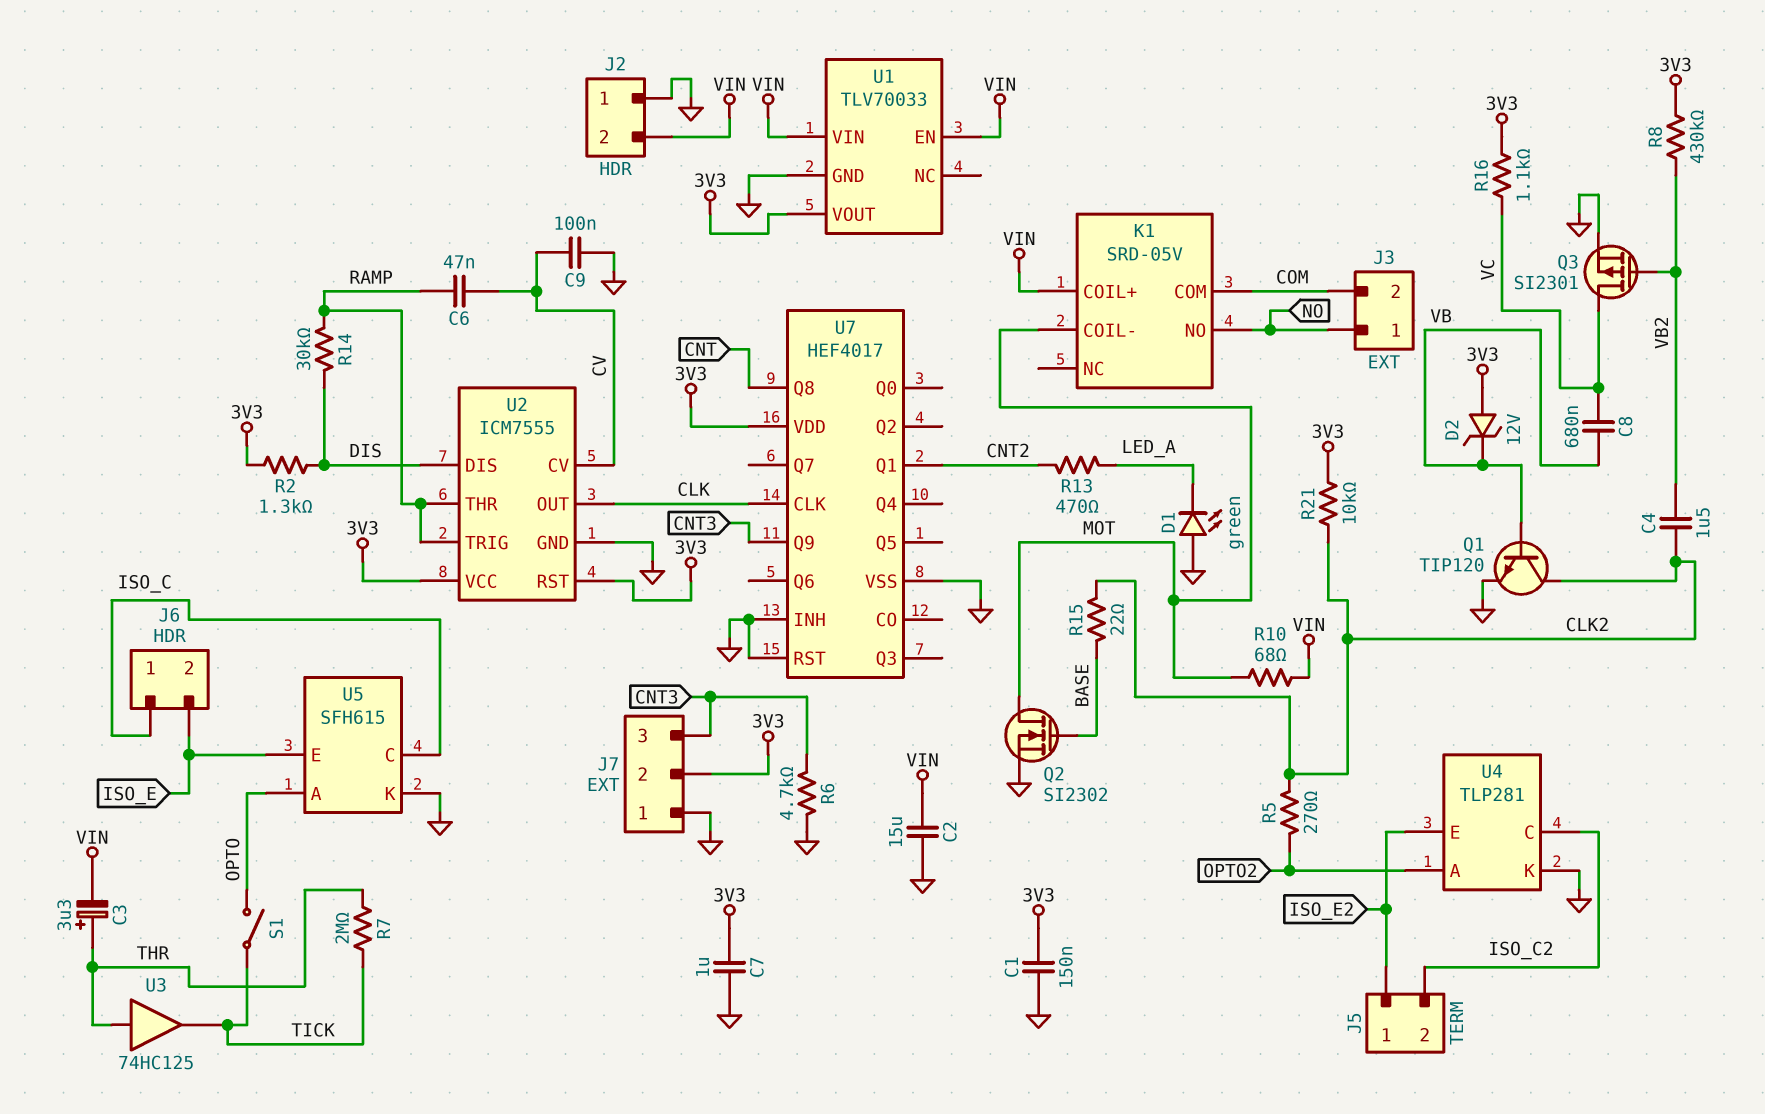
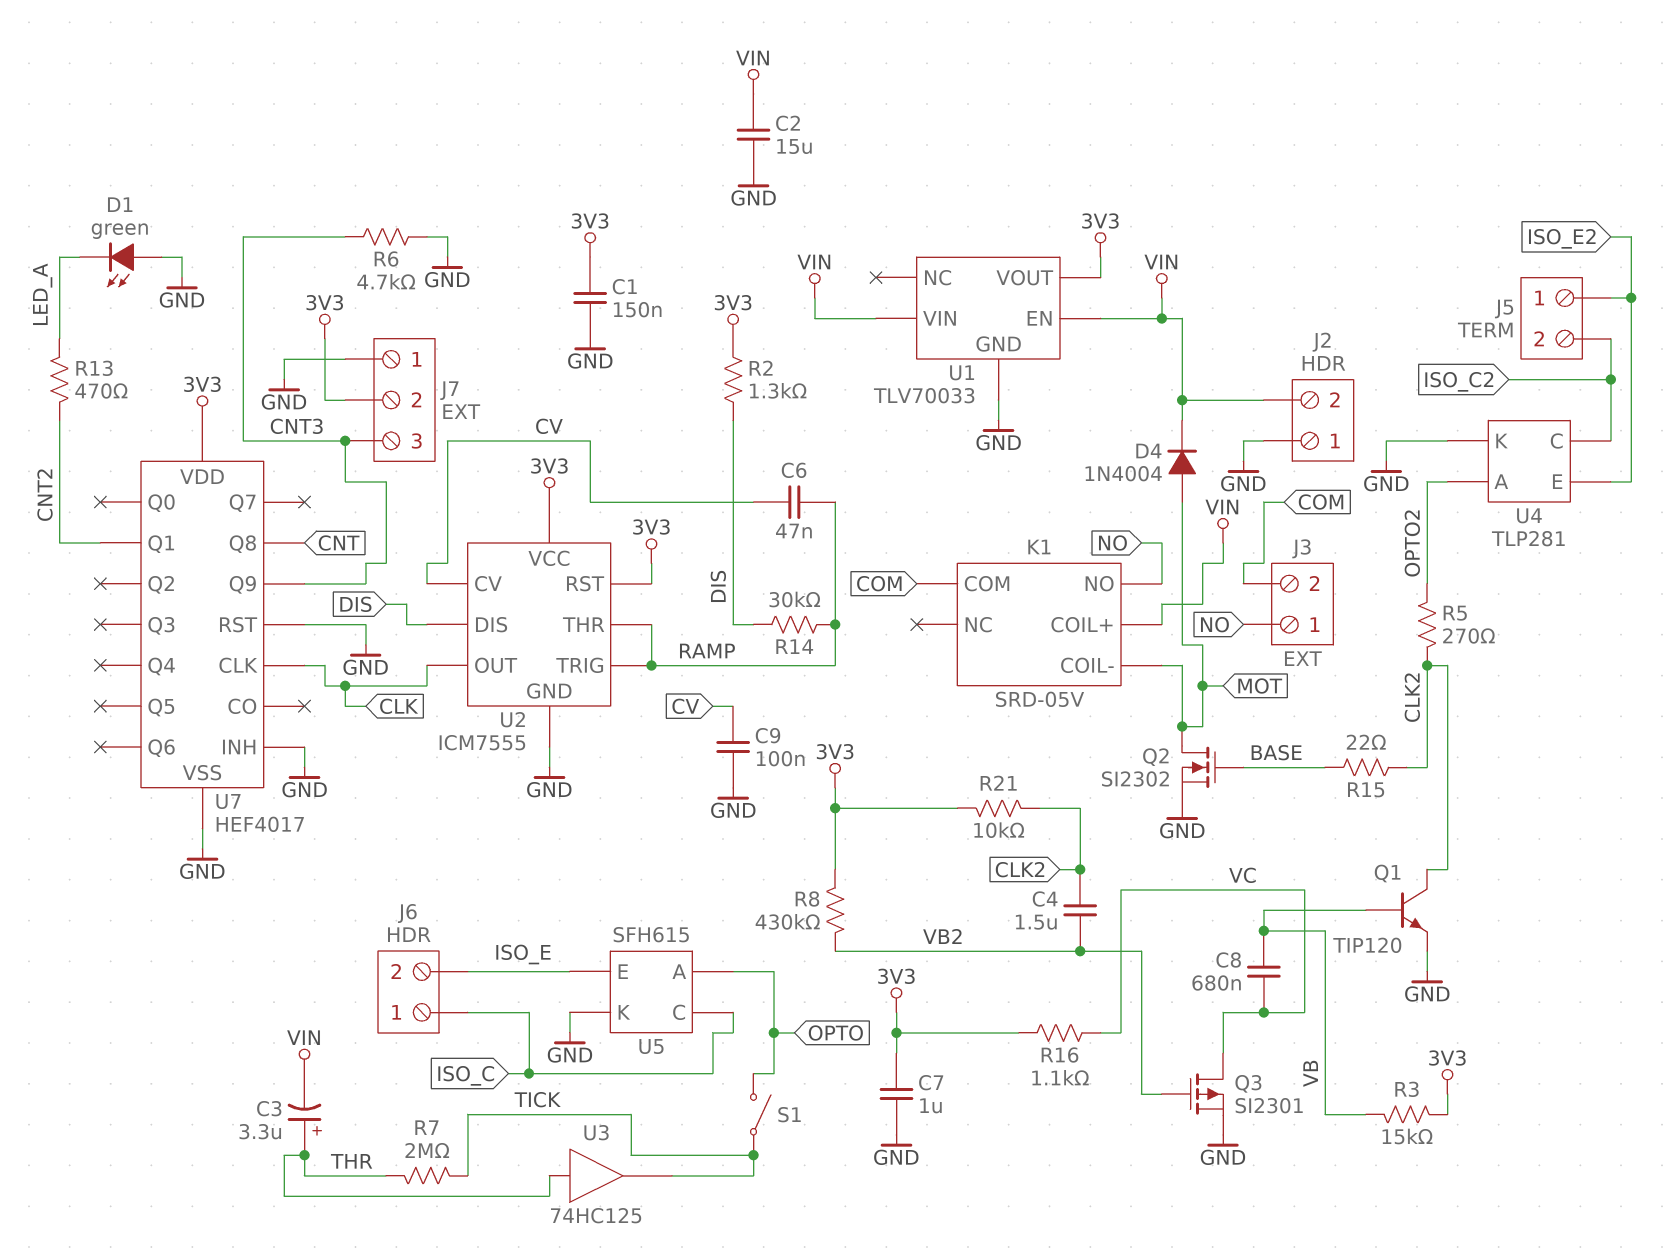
D2: zener 12V (A 3V3, K VB) -> none
D4: none -> diode 1N4004 (A MOT, K VIN)
R3: none -> 15k (3V3, VB)
R10: 68 (MOT, VIN) -> none

